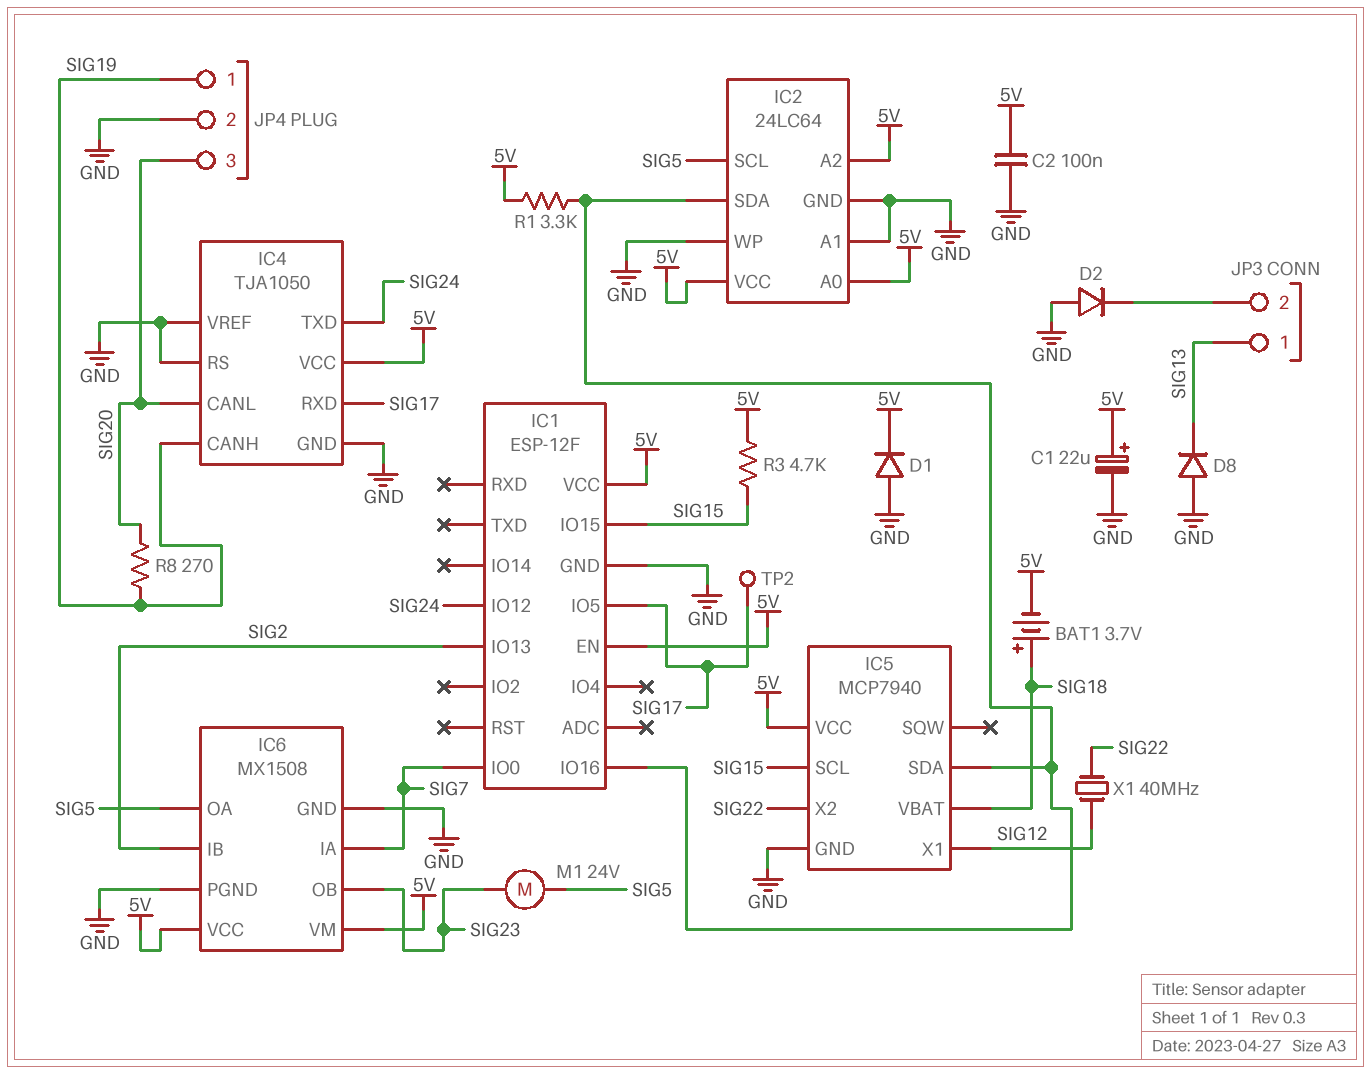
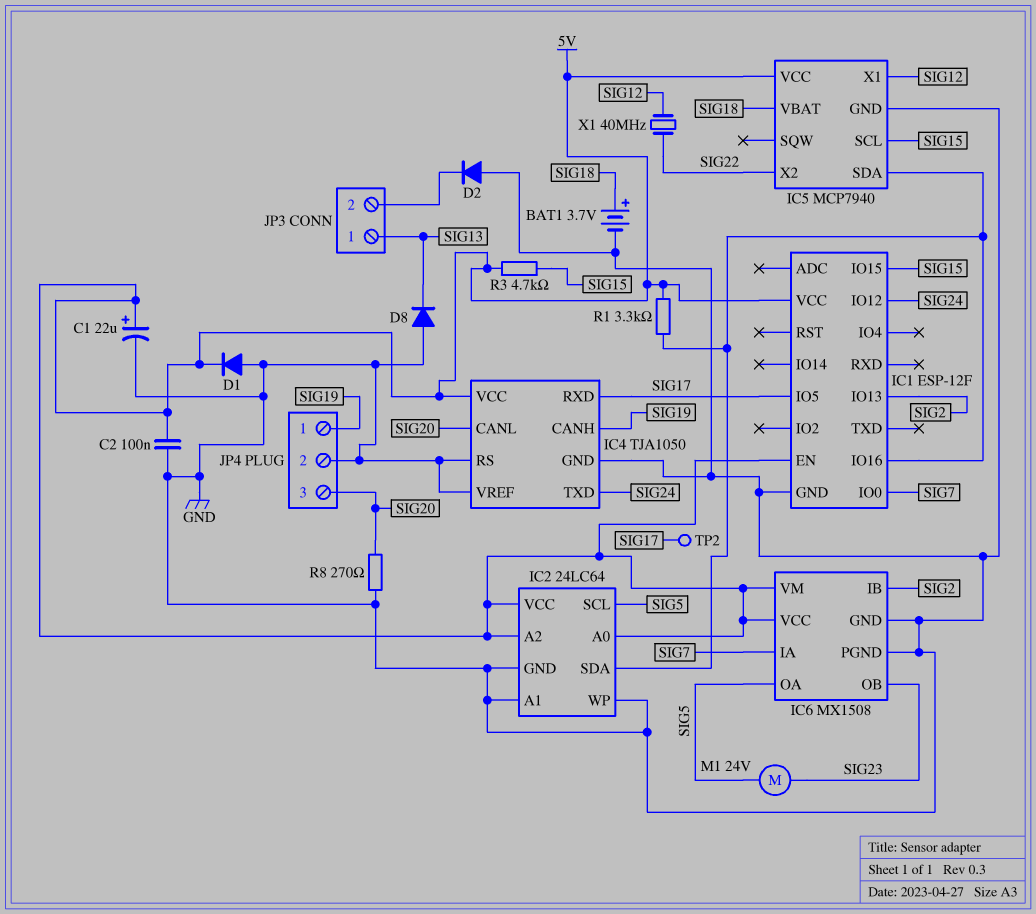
BAT1: 3.7V (plus SIG18, minus 5V) -> 3.7V (plus SIG18, minus GND)
R8: 270 (SIG19, SIG20) -> 270 (GND, SIG20)

